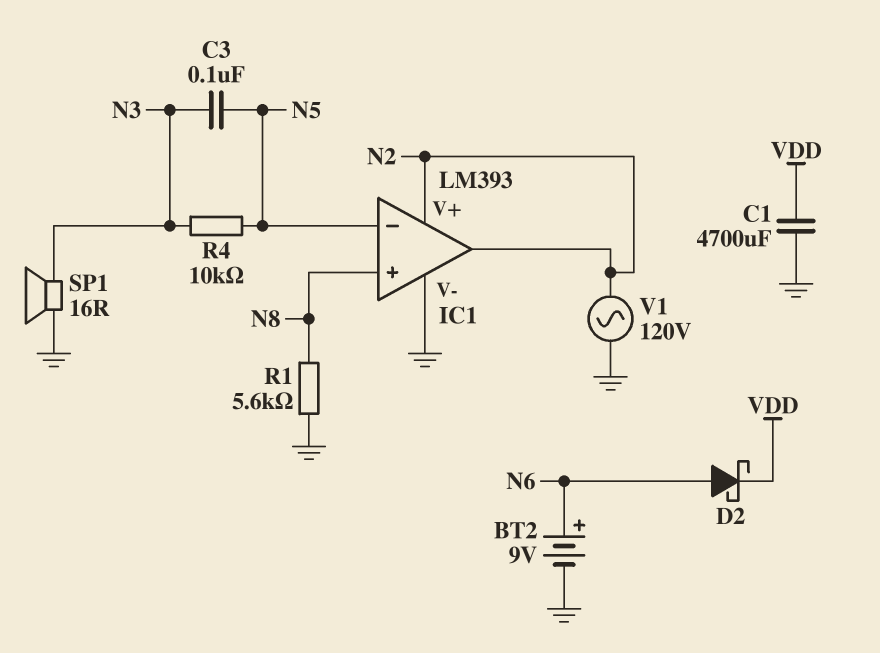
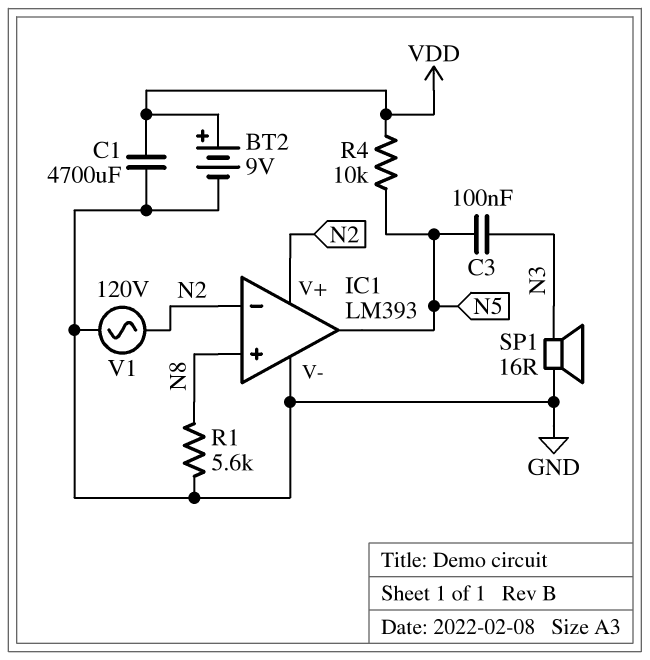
BT2: 9V (plus N6, minus GND) -> 9V (plus VDD, minus GND)
D2: schottky (A N6, K VDD) -> none
IC1 pin in-: N5 -> N2
IC1 pin out: N2 -> N5
R4: 10k (N3, N5) -> 10k (N5, VDD)

